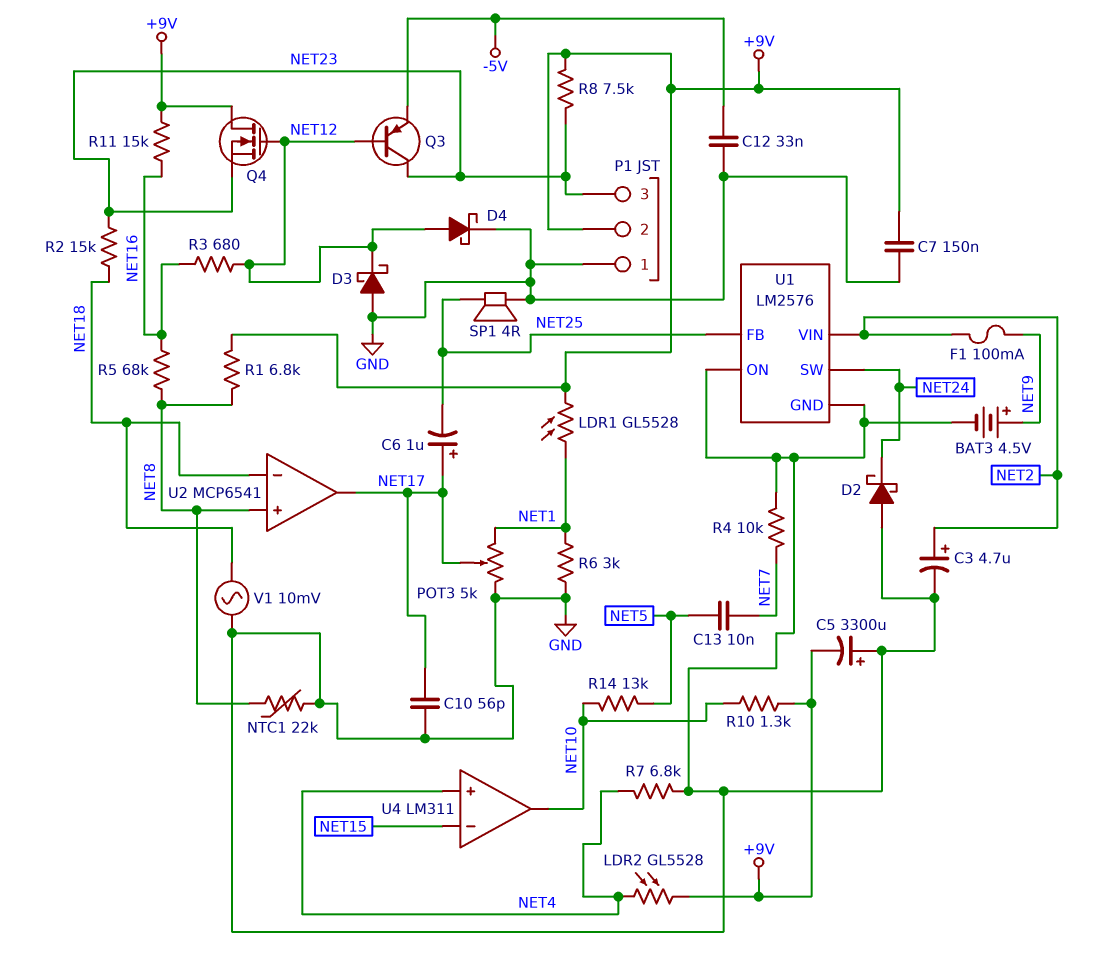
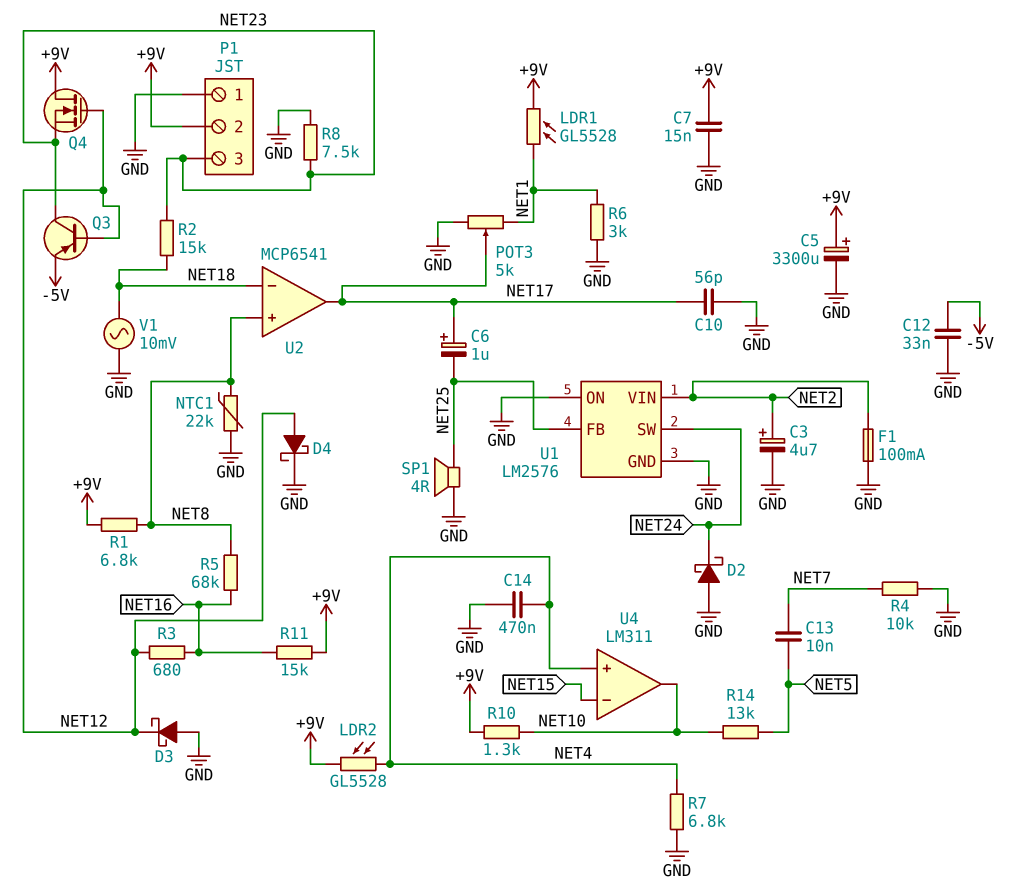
BAT3: 4.5V (plus NET9, minus GND) -> none
C5: 3300uF (plus GND, minus +9V) -> 3300uF (plus +9V, minus GND)
C7: 150nF (+9V, GND) -> 15nF (+9V, GND)
C14: none -> 470nF (GND, NET4)
F1: 100mA (NET2, NET9) -> 100mA (GND, NET2)
R8: 7.5k (+9V, NET23) -> 7.5k (GND, NET23)

